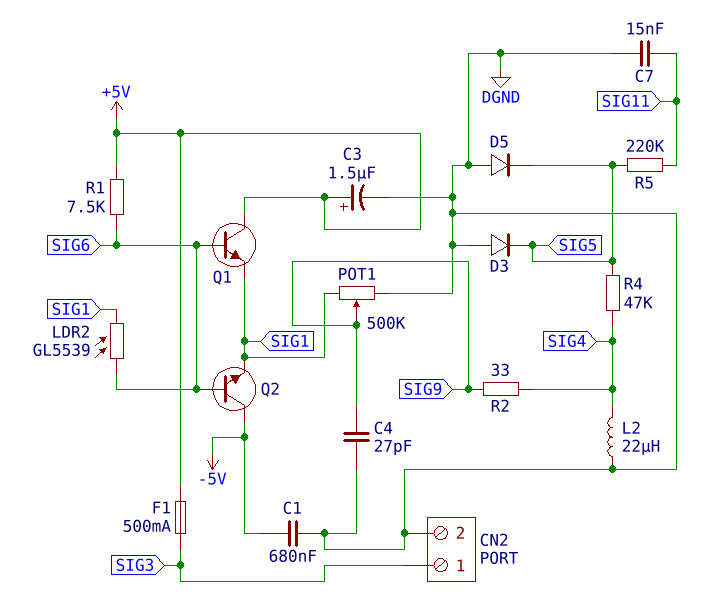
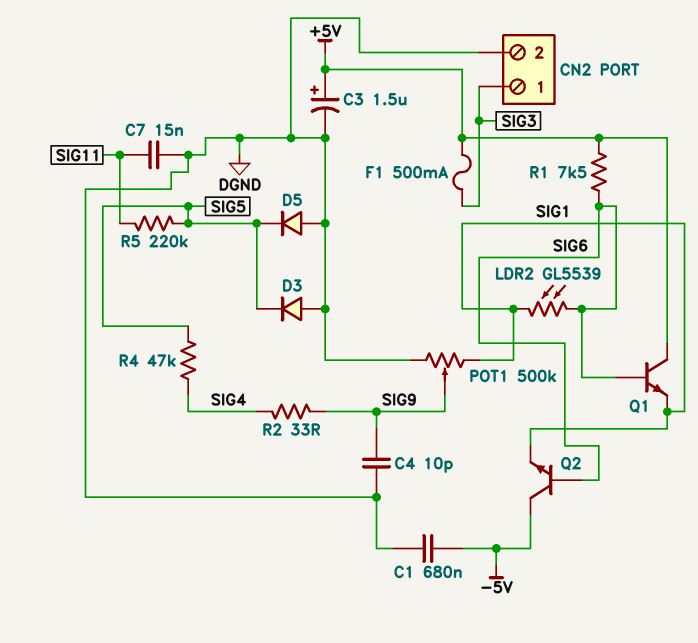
C4: 27pF (DGND, SIG9) -> 10pF (DGND, SIG9)
L2: 22uH (DGND, SIG4) -> none

